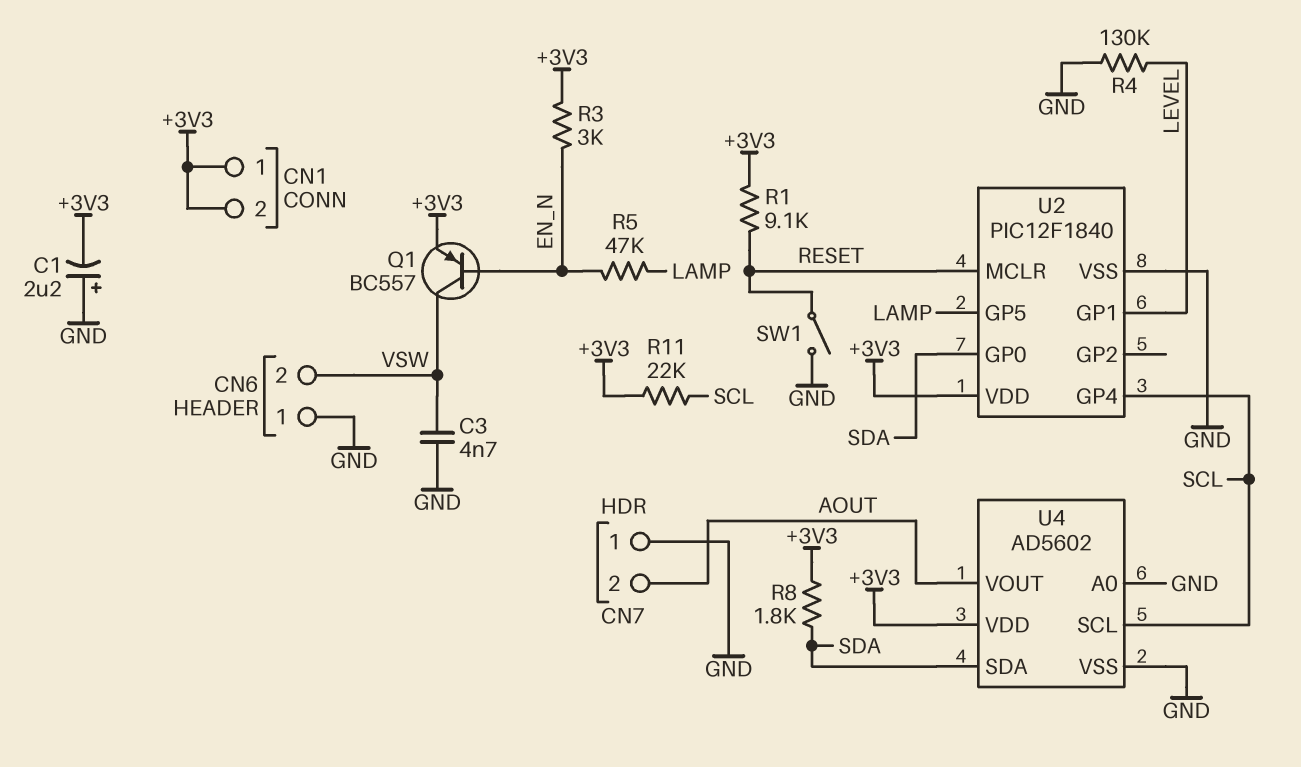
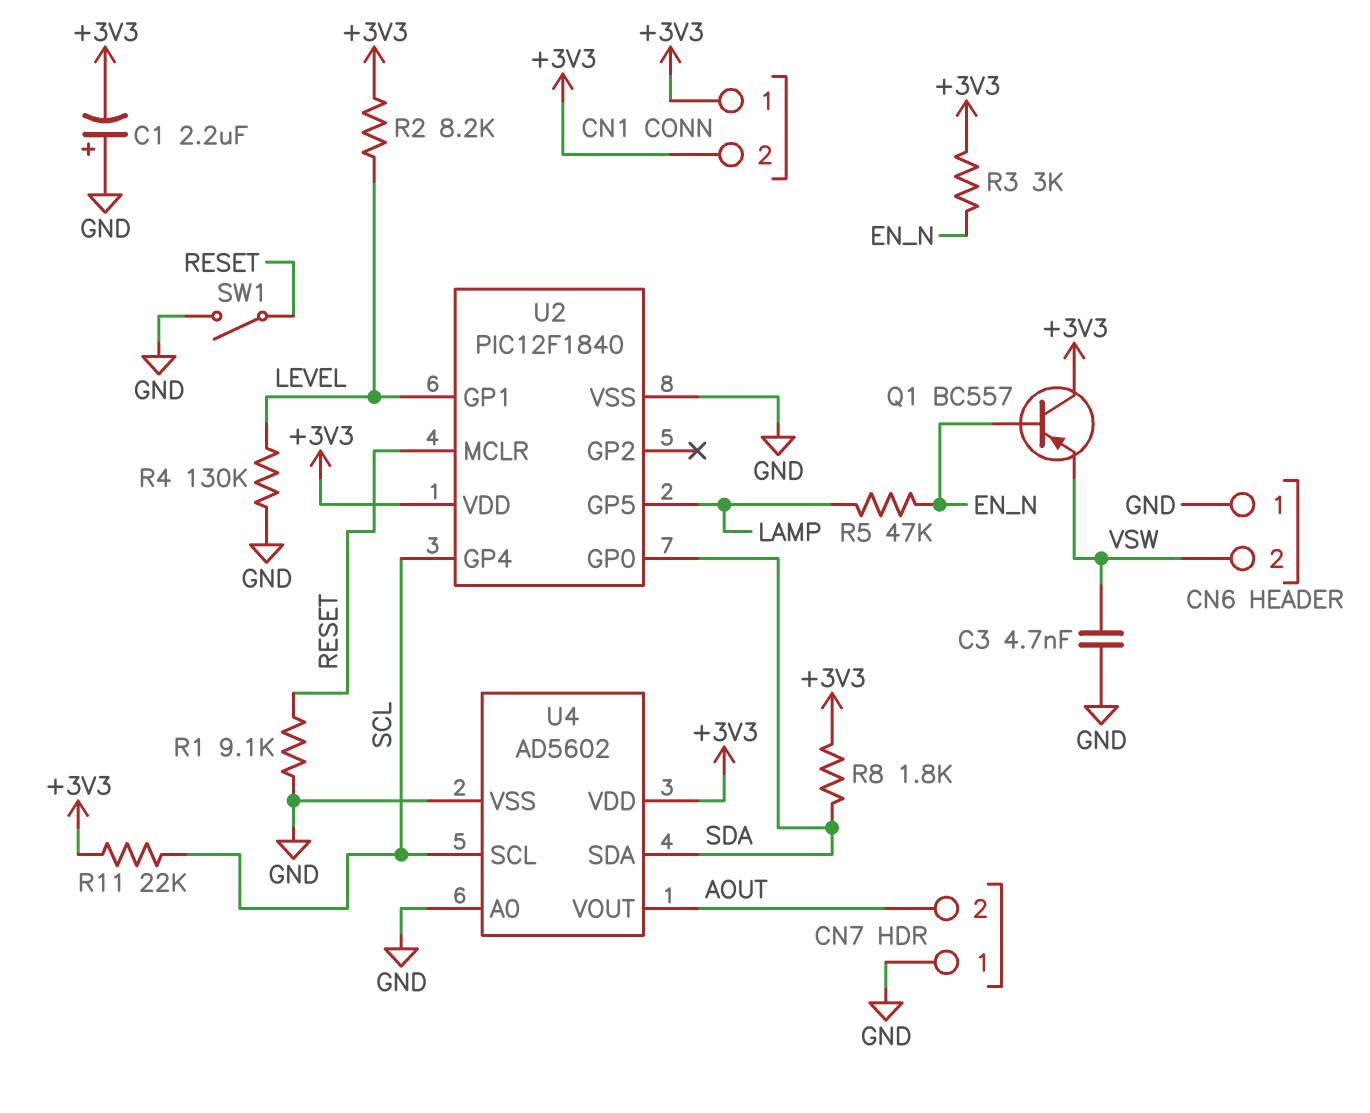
Q1: PNP BC557 (B EN_N, C VSW, E +3V3) -> PNP BC557 (B EN_N, C +3V3, E VSW)
R1: 9.1k (+3V3, RESET) -> 9.1k (GND, RESET)
R2: none -> 8.2k (+3V3, LEVEL)

